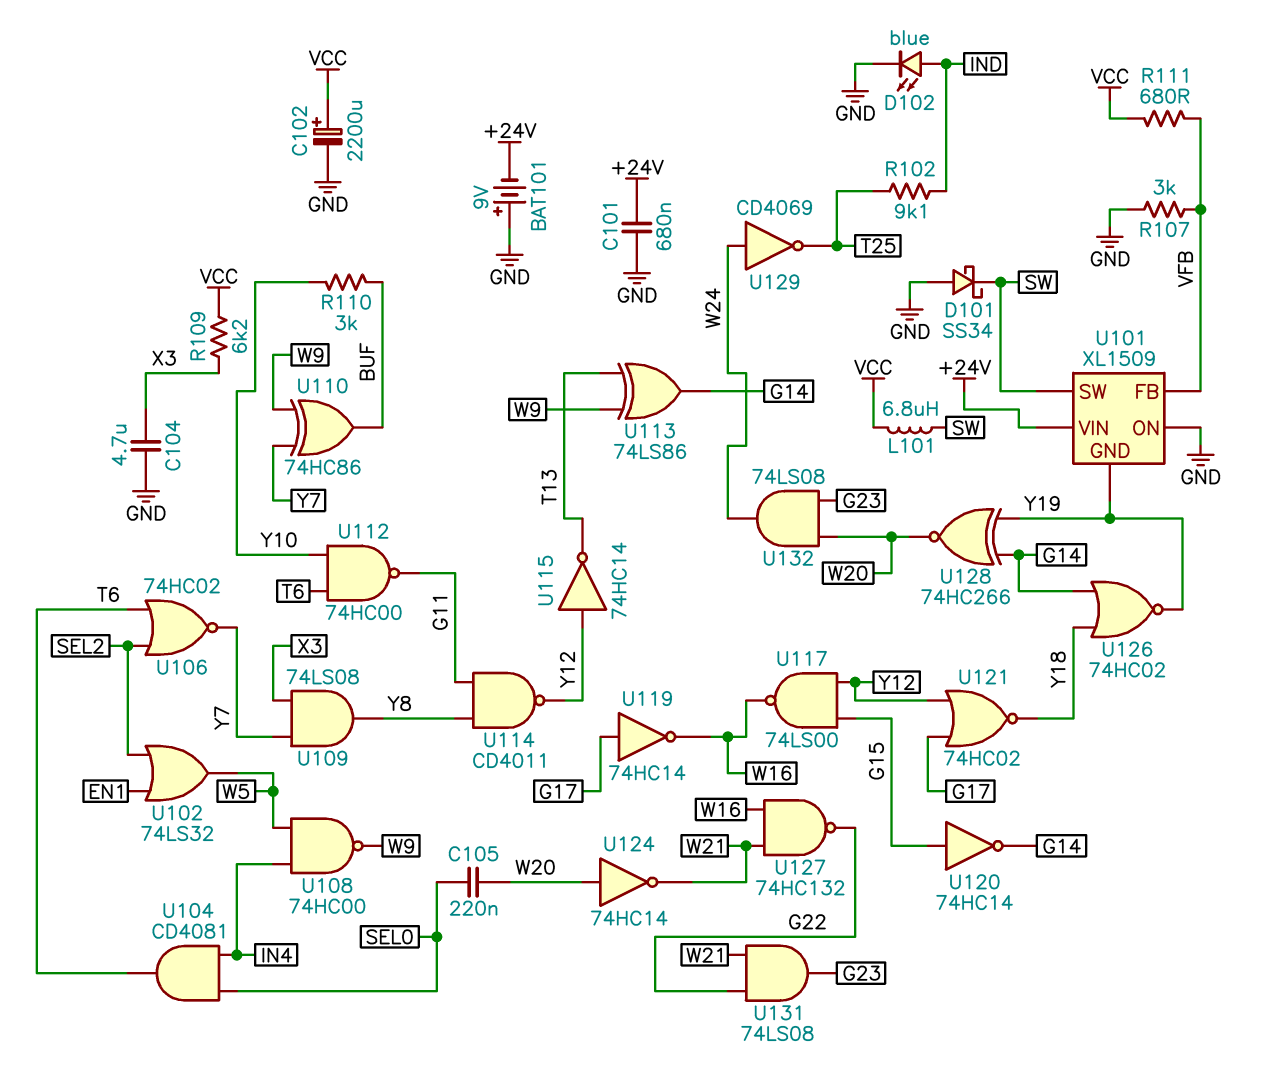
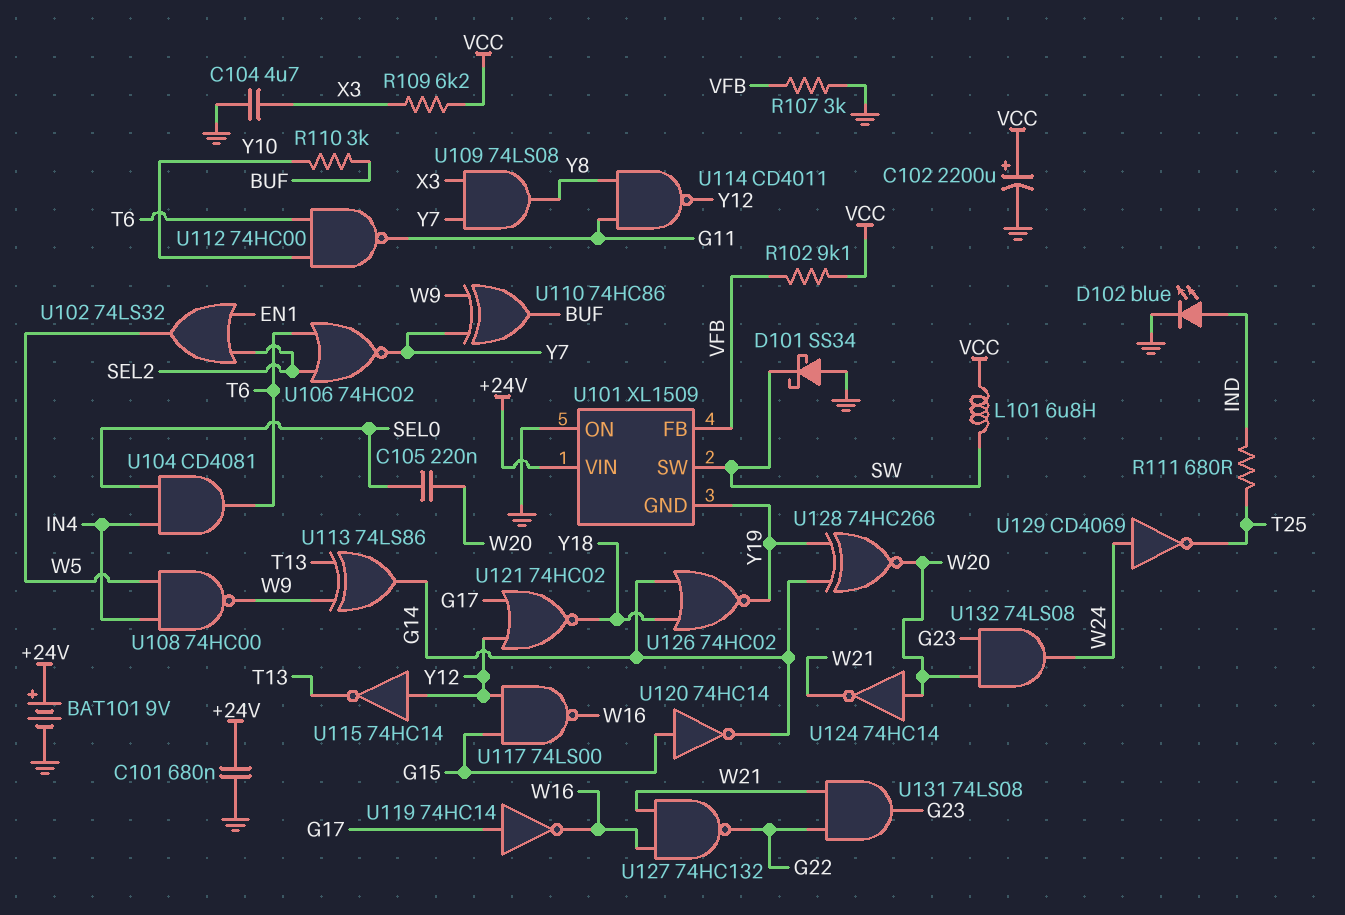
BAT101: 9V (plus GND, minus +24V) -> 9V (plus +24V, minus GND)
R102: 9.1k (IND, T25) -> 9.1k (VCC, VFB)
R111: 680 (VCC, VFB) -> 680 (IND, T25)

